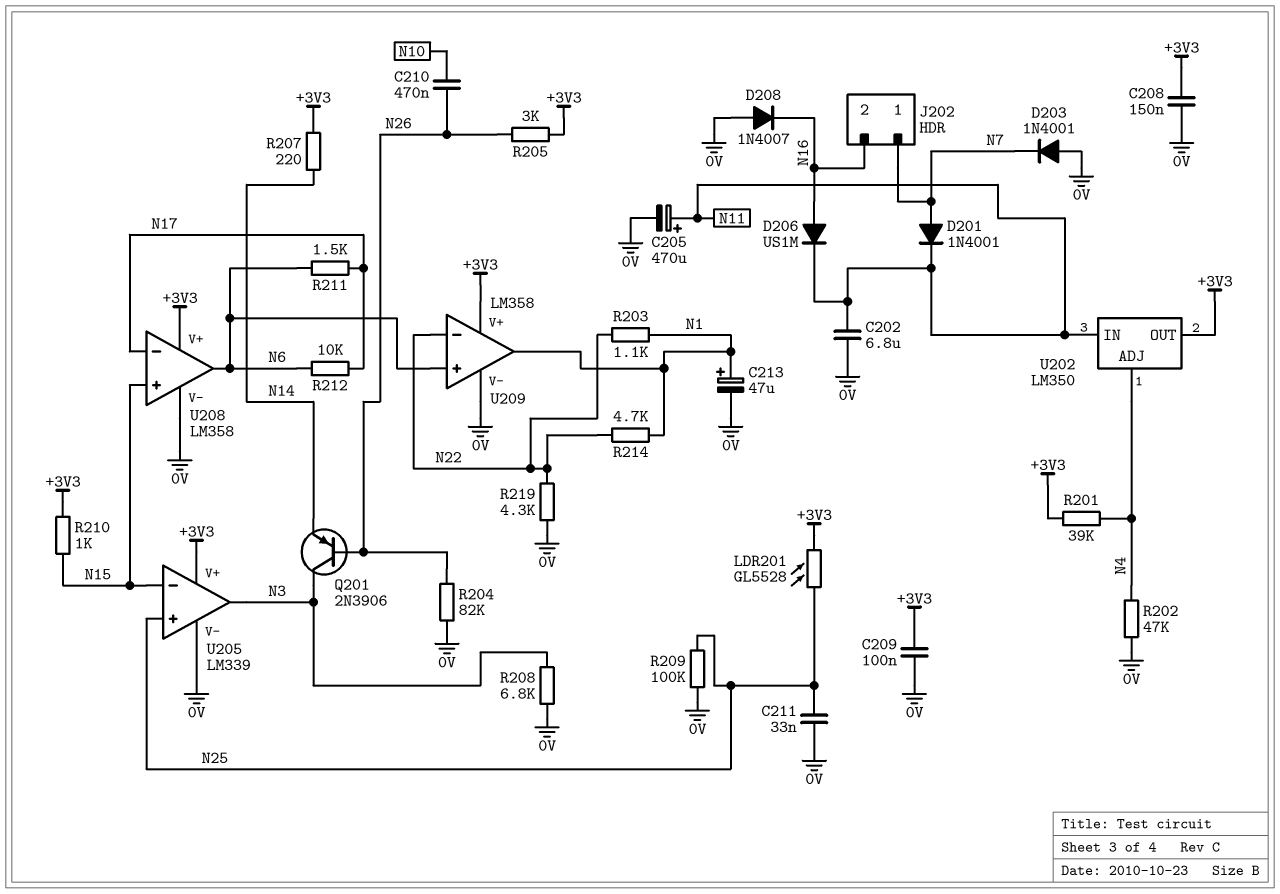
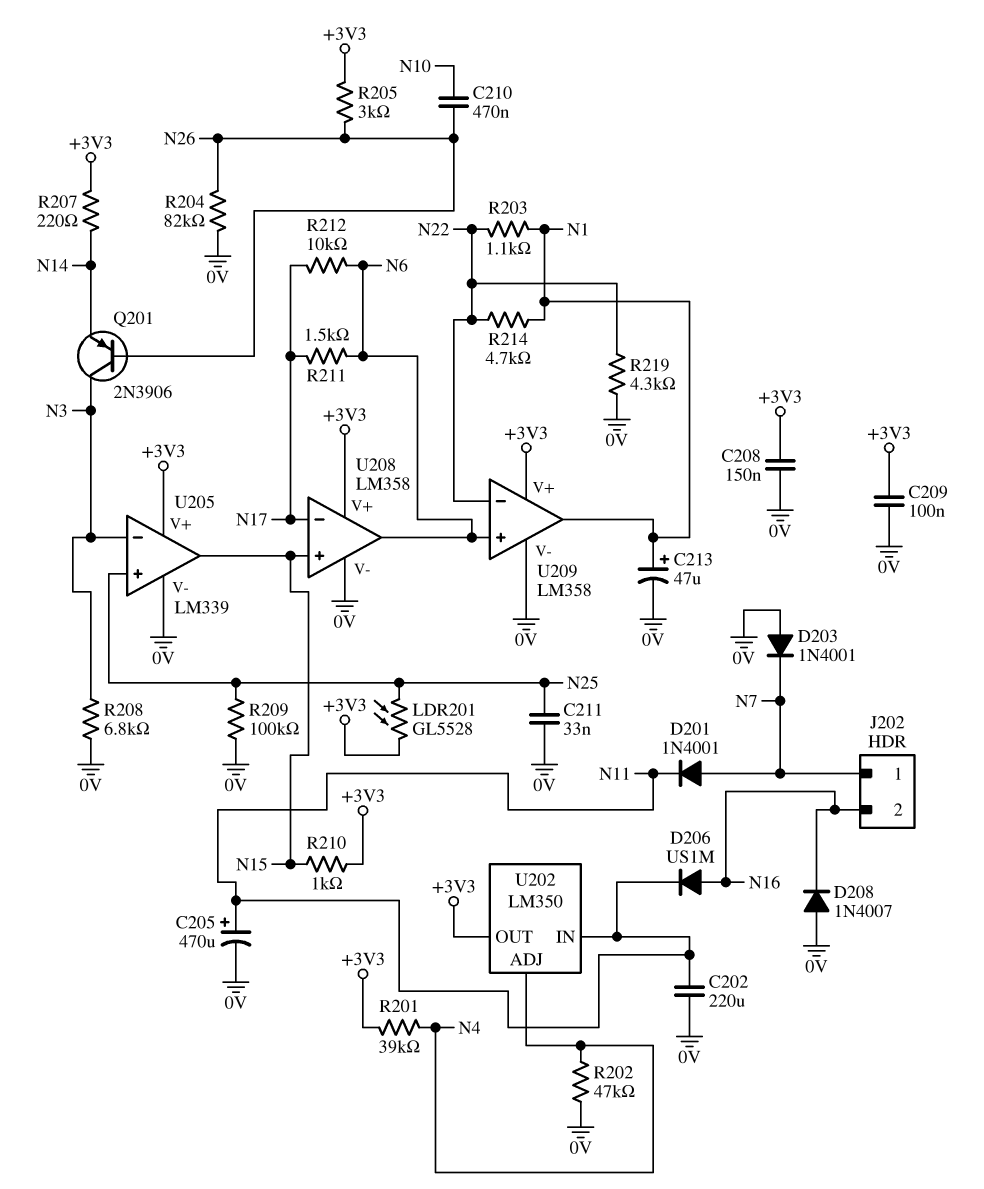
C202: 6.8uF (0V, N11) -> 220uF (0V, N11)
U205 pin in-: N15 -> N3
U205 pin out: N3 -> N15

